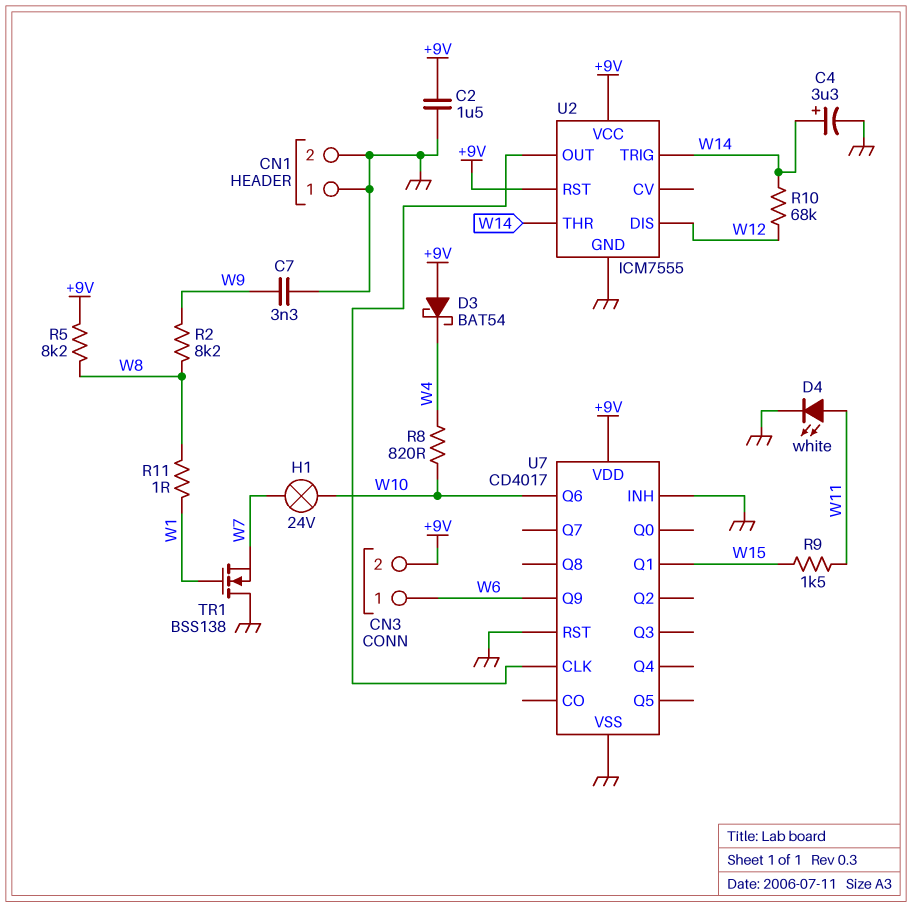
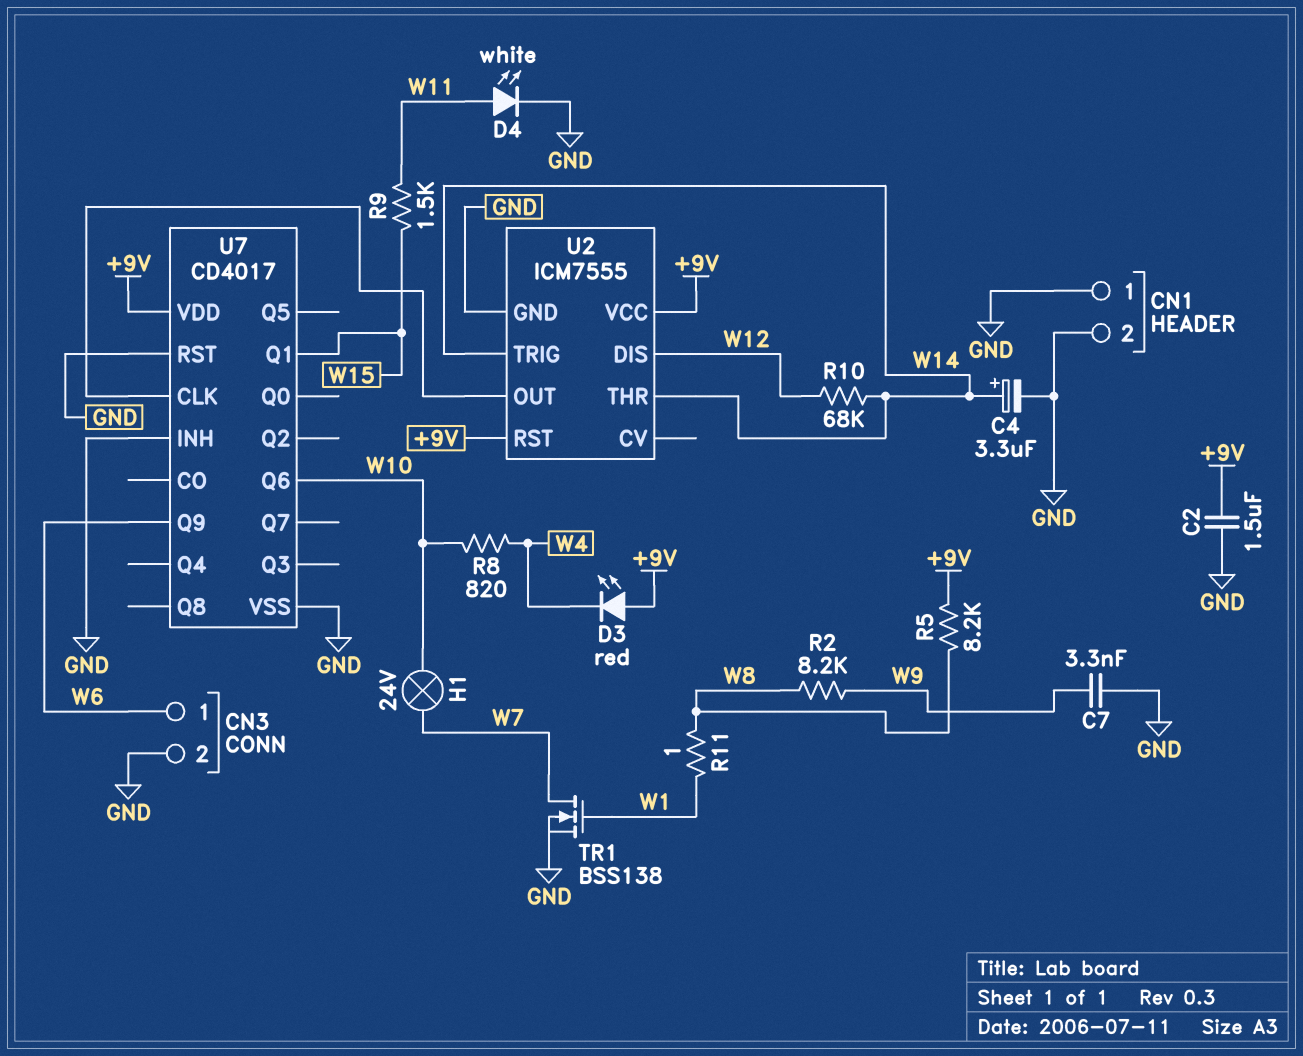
CN3 pin 2: +9V -> GND
D3: schottky BAT54 (A +9V, K W4) -> LED red (A +9V, K W4)
TR1: NMOS BSS138 (G W1, D GND, S W7) -> NMOS BSS138 (G W1, D W7, S GND)

